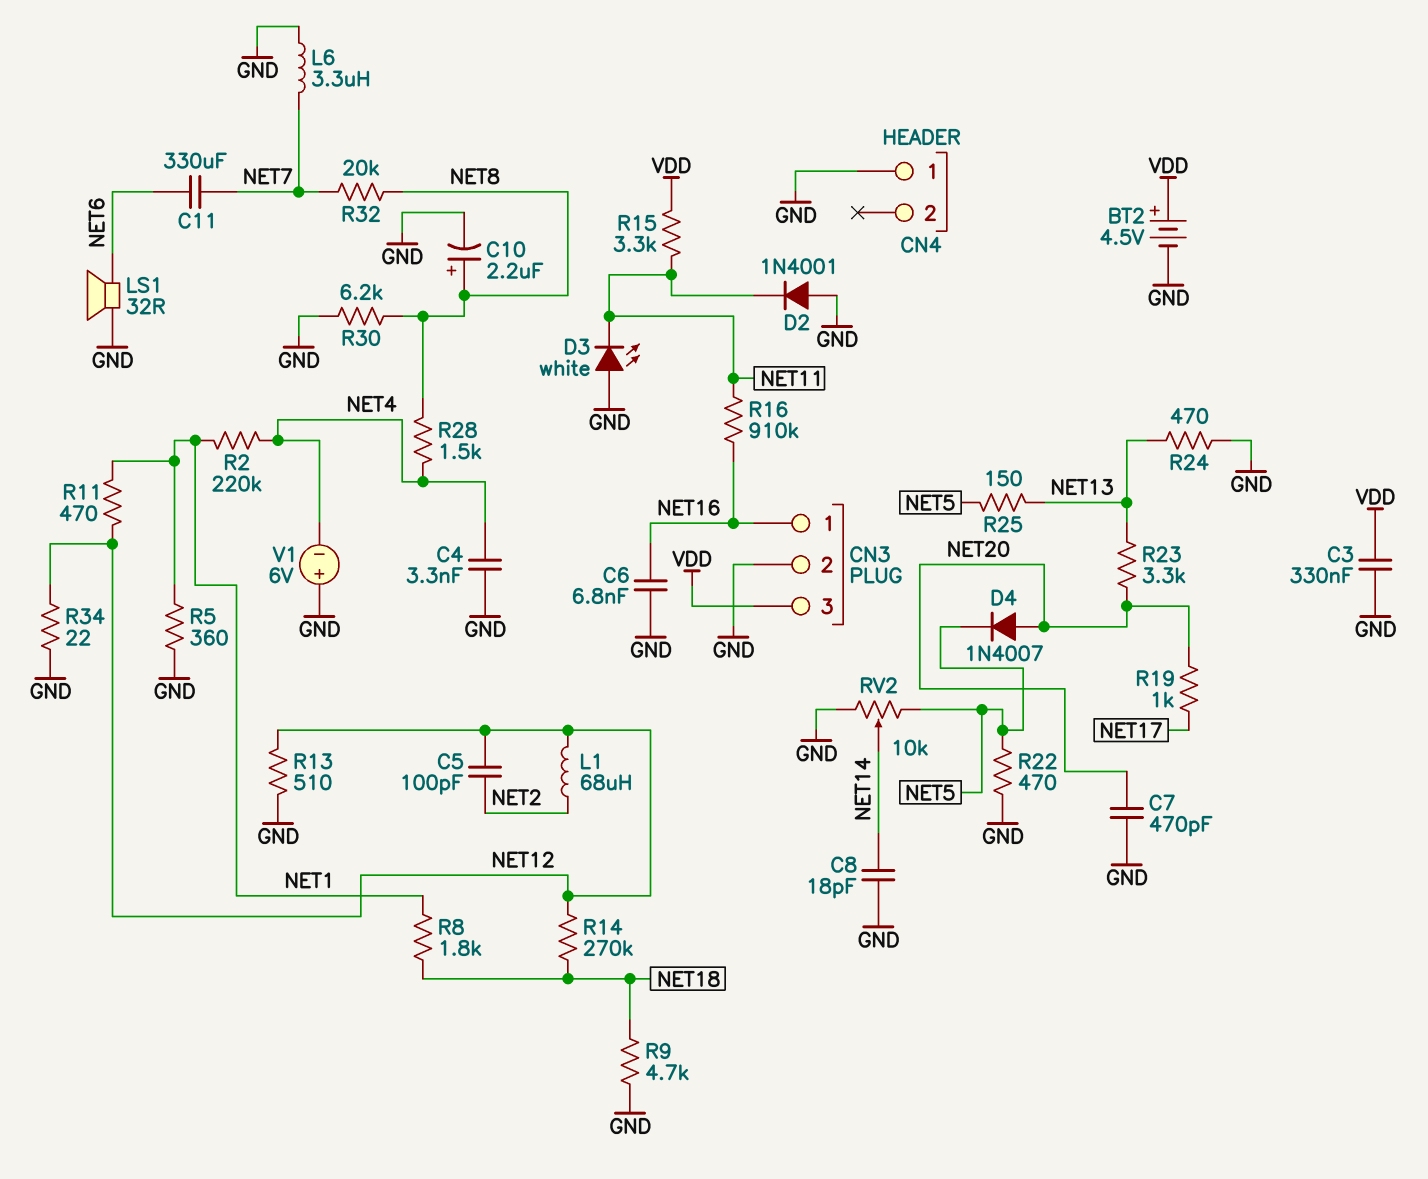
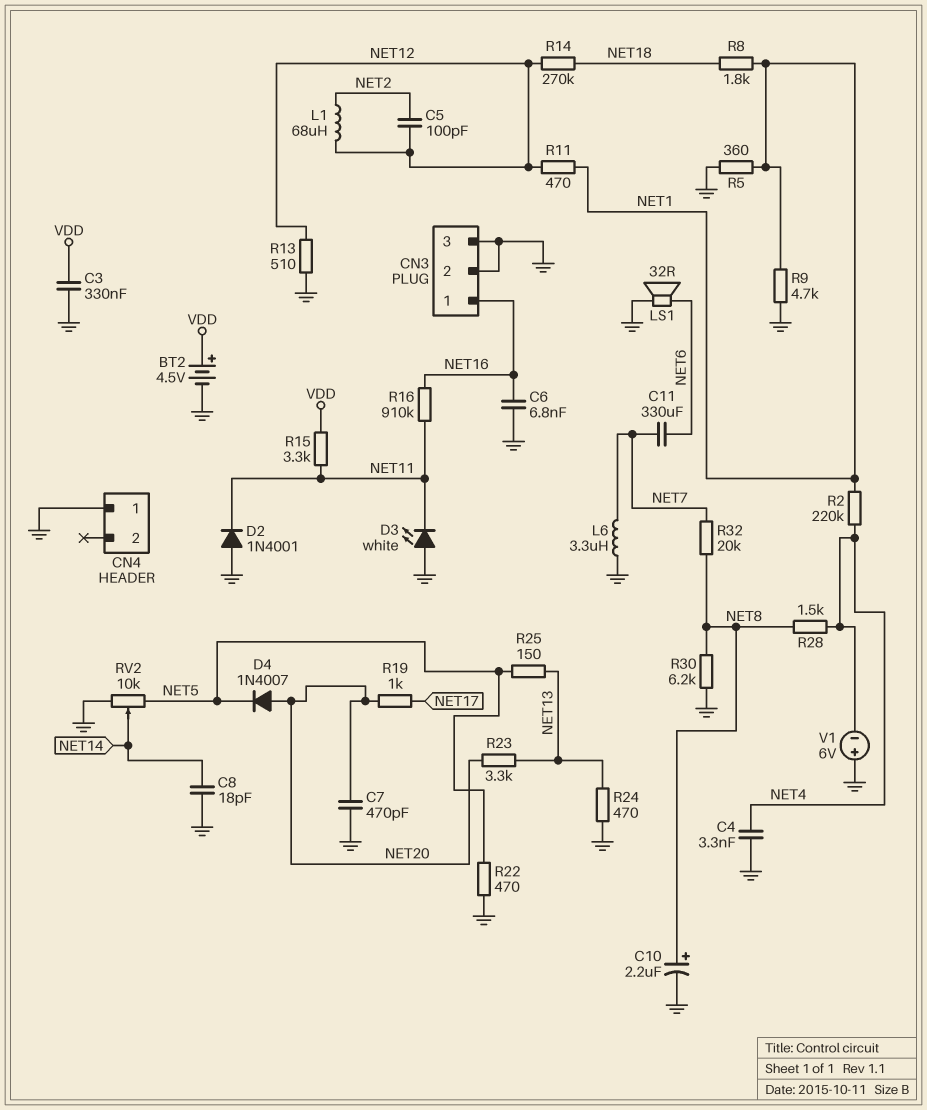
CN3 pin 3: VDD -> GND
R9: 4.7k (GND, NET18) -> 4.7k (GND, NET1)
R34: 22 (GND, NET12) -> none

